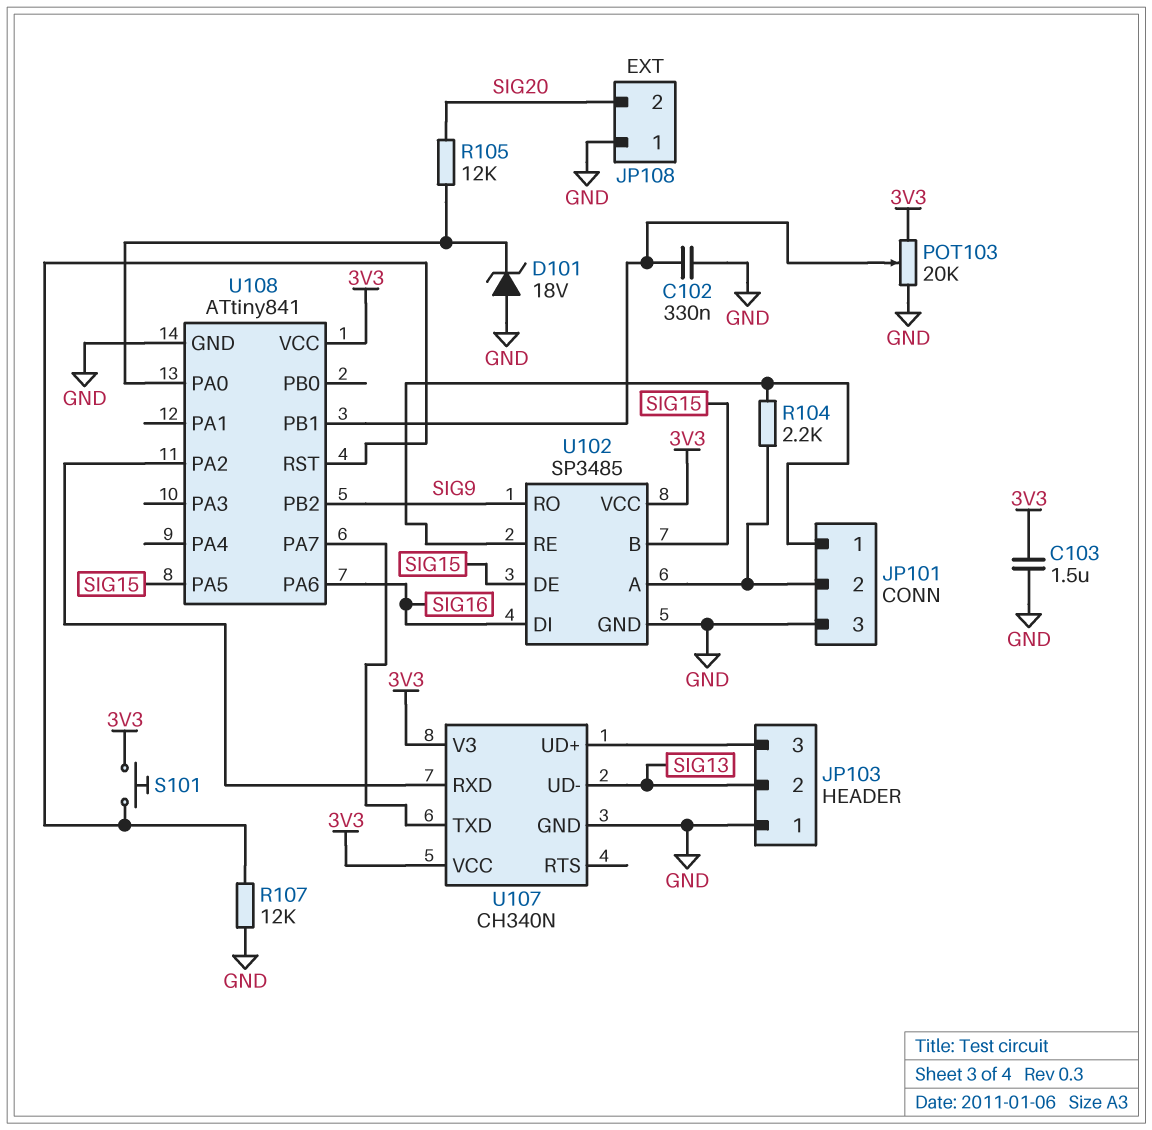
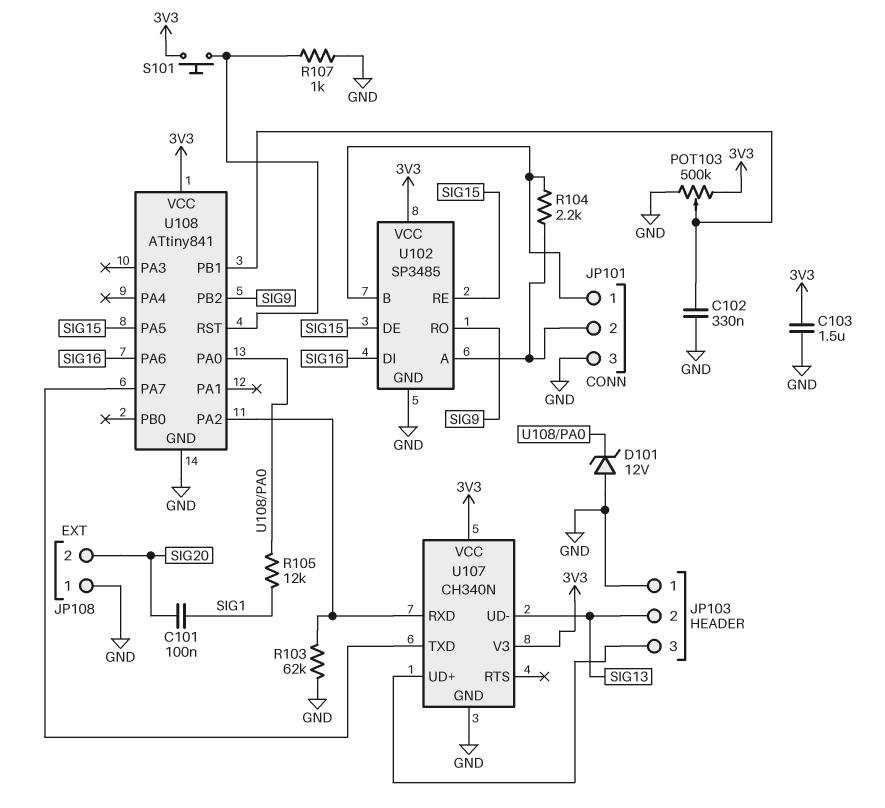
C101: none -> 100nF (SIG1, SIG20)
D101: zener 18V (A GND, K U108/PA0) -> zener 12V (A GND, K U108/PA0)
POT103: 20k (3V3, GND, wiper U108/PB1) -> 500k (3V3, GND, wiper U108/PB1)
R103: none -> 62k (GND, U107/RXD)
R105: 12k (SIG20, U108/PA0) -> 12k (SIG1, U108/PA0)
R107: 12k (GND, U108/RST) -> 1k (GND, U108/RST)
U102 pin B: SIG15 -> JP101/1
U102 pin RE: JP101/1 -> SIG15

